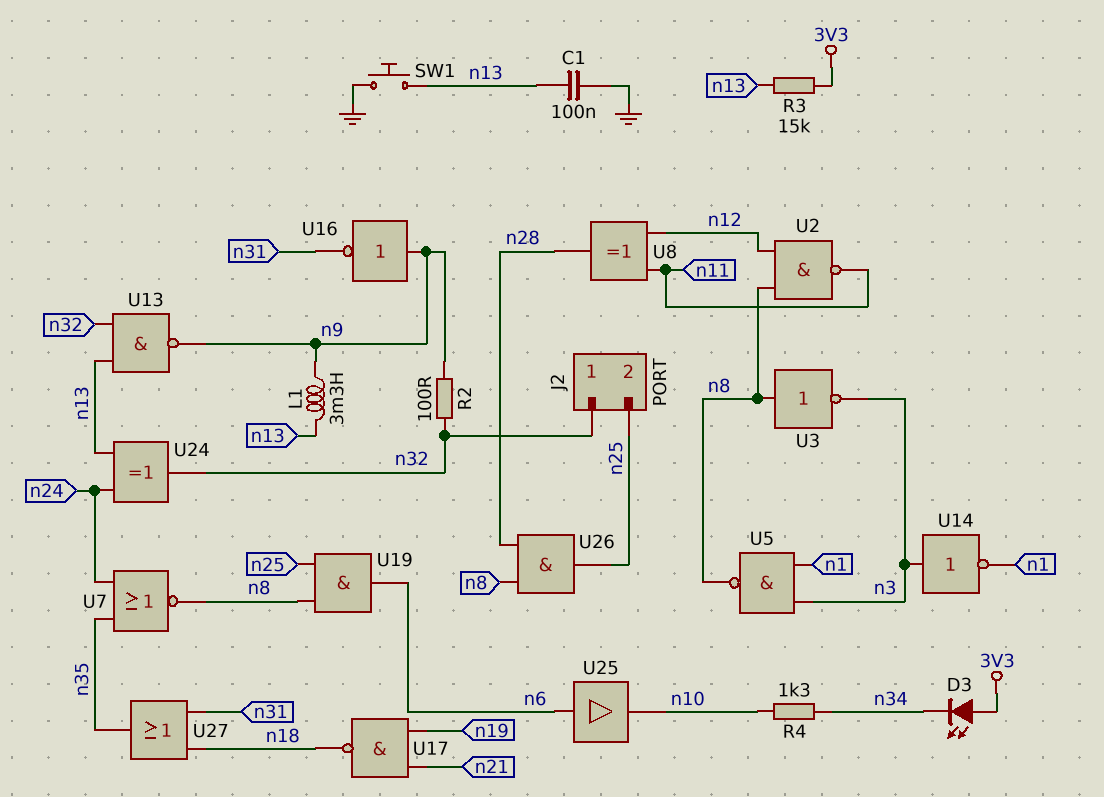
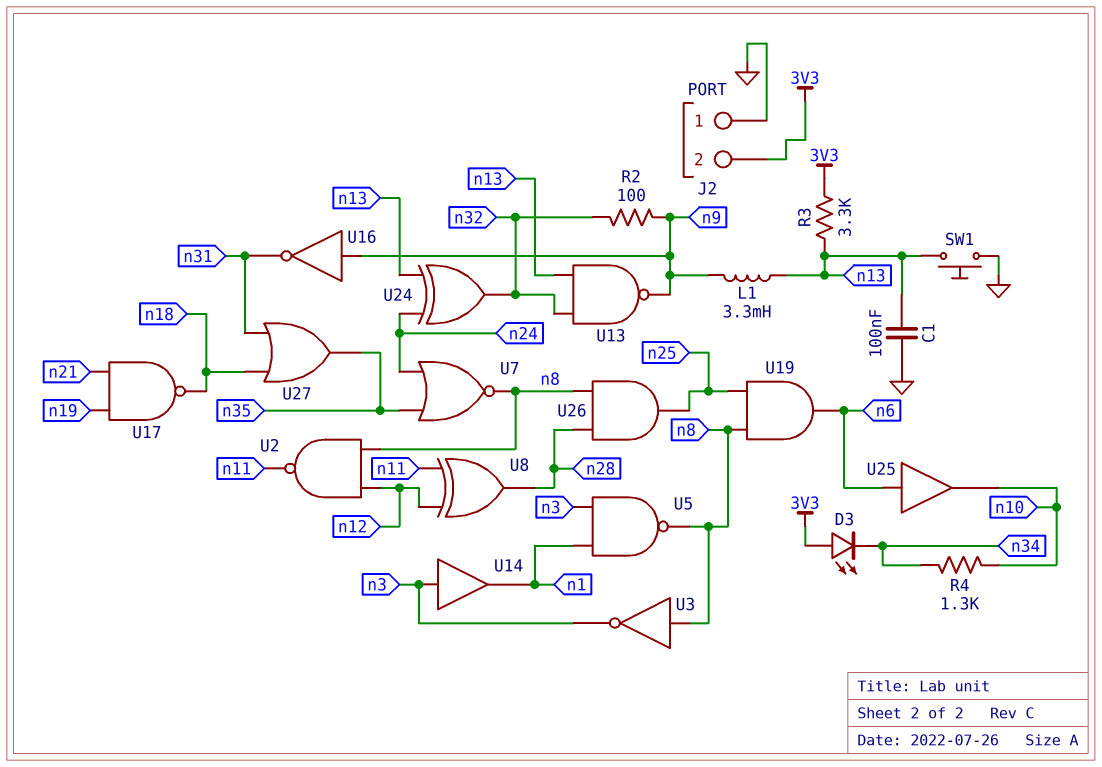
J2 pin 1: n32 -> GND
J2 pin 2: n25 -> 3V3
R3: 15k (3V3, n13) -> 3.3k (3V3, n13)
U14: NOT (in n3, out n1) -> buffer (in n3, out n1)

